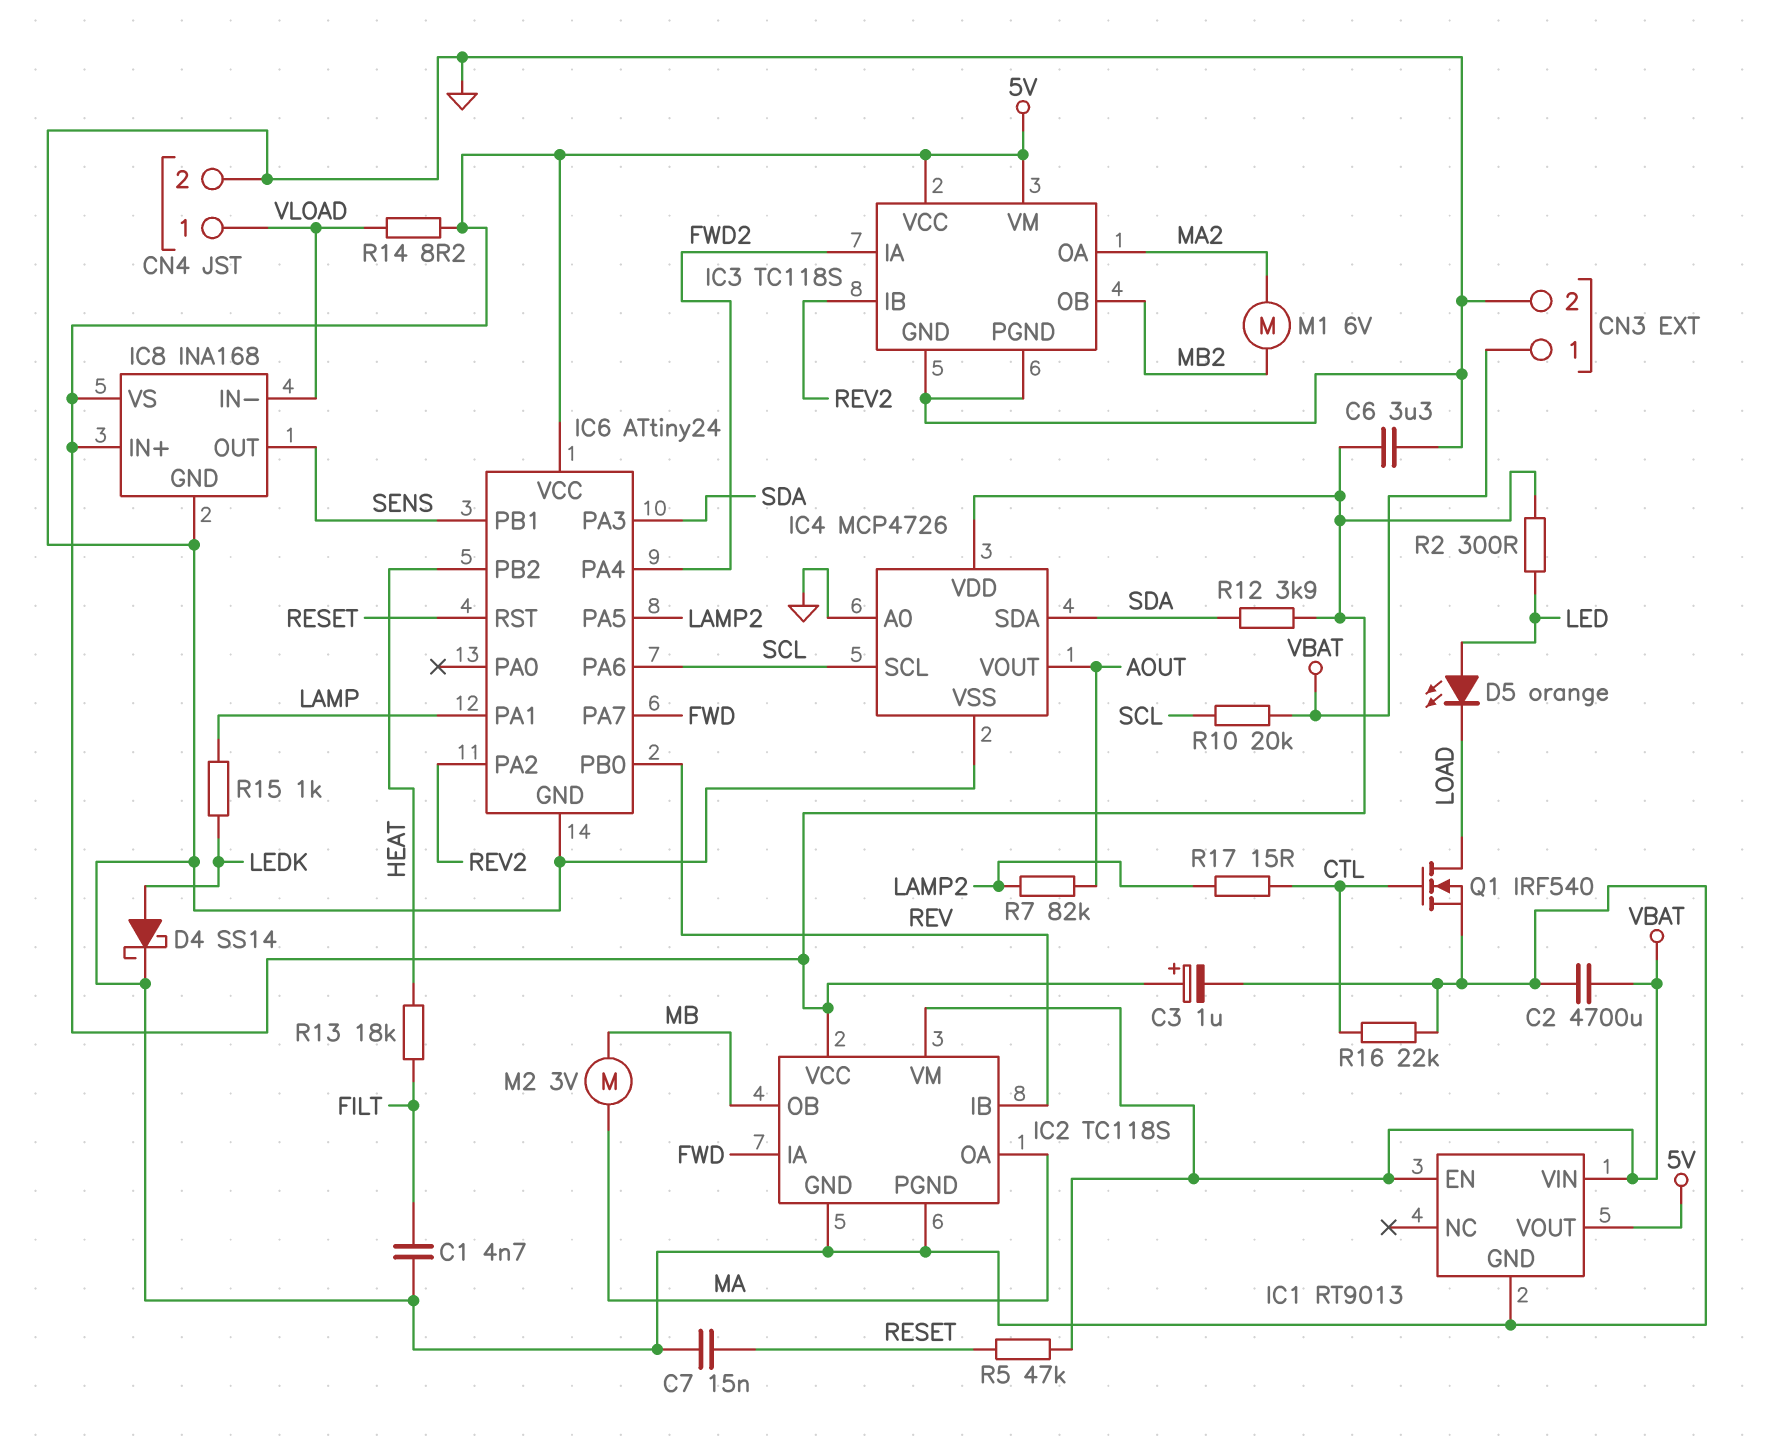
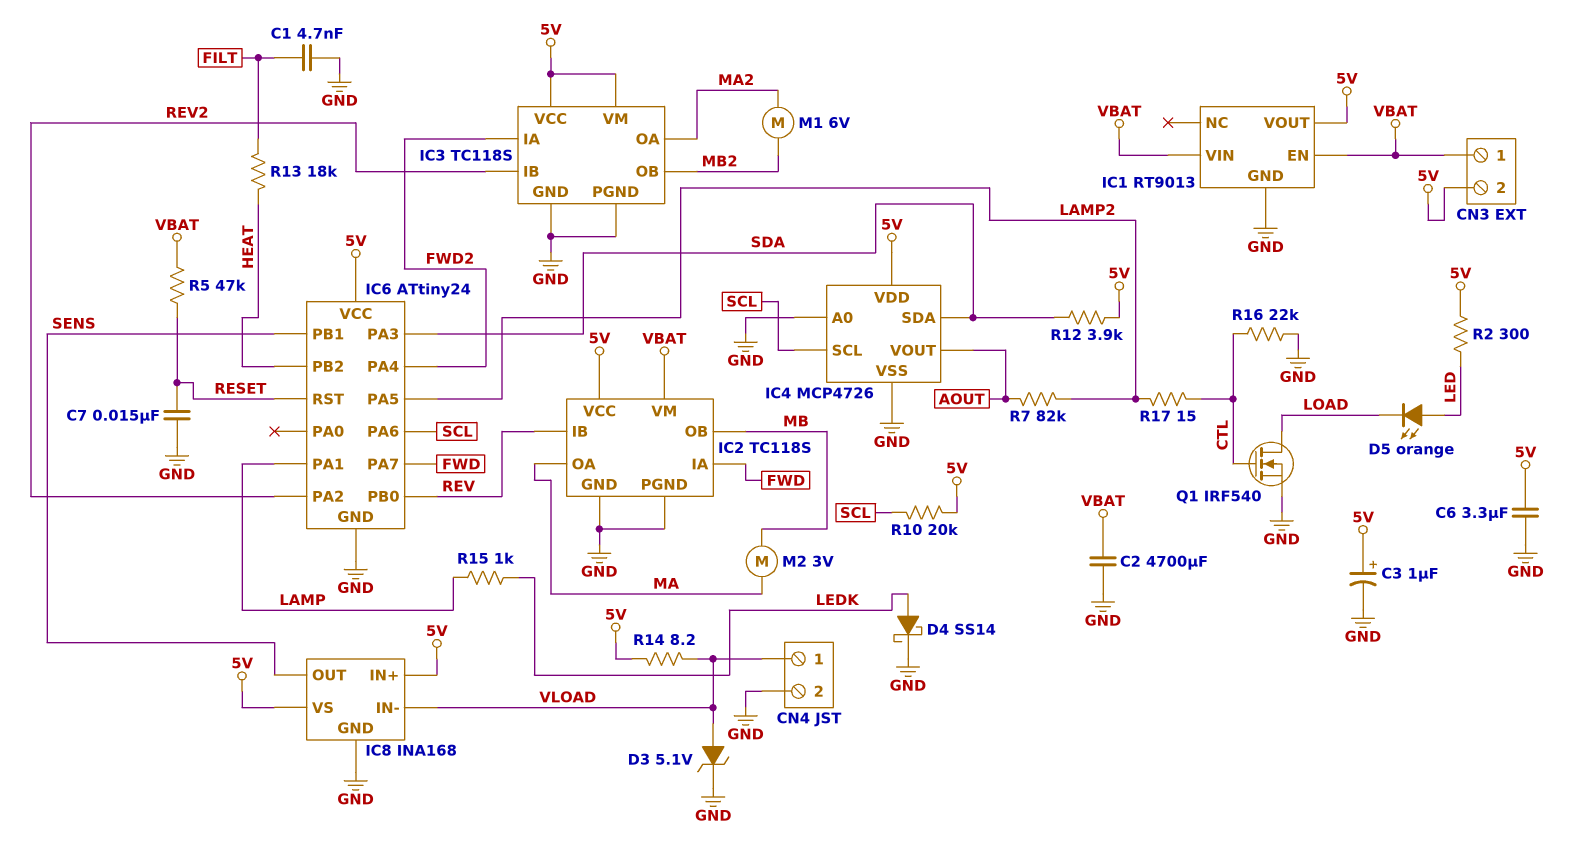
CN3 pin 2: GND -> 5V
D3: none -> zener 5.1V (A VLOAD, K GND)
R10: 20k (SCL, VBAT) -> 20k (5V, SCL)

